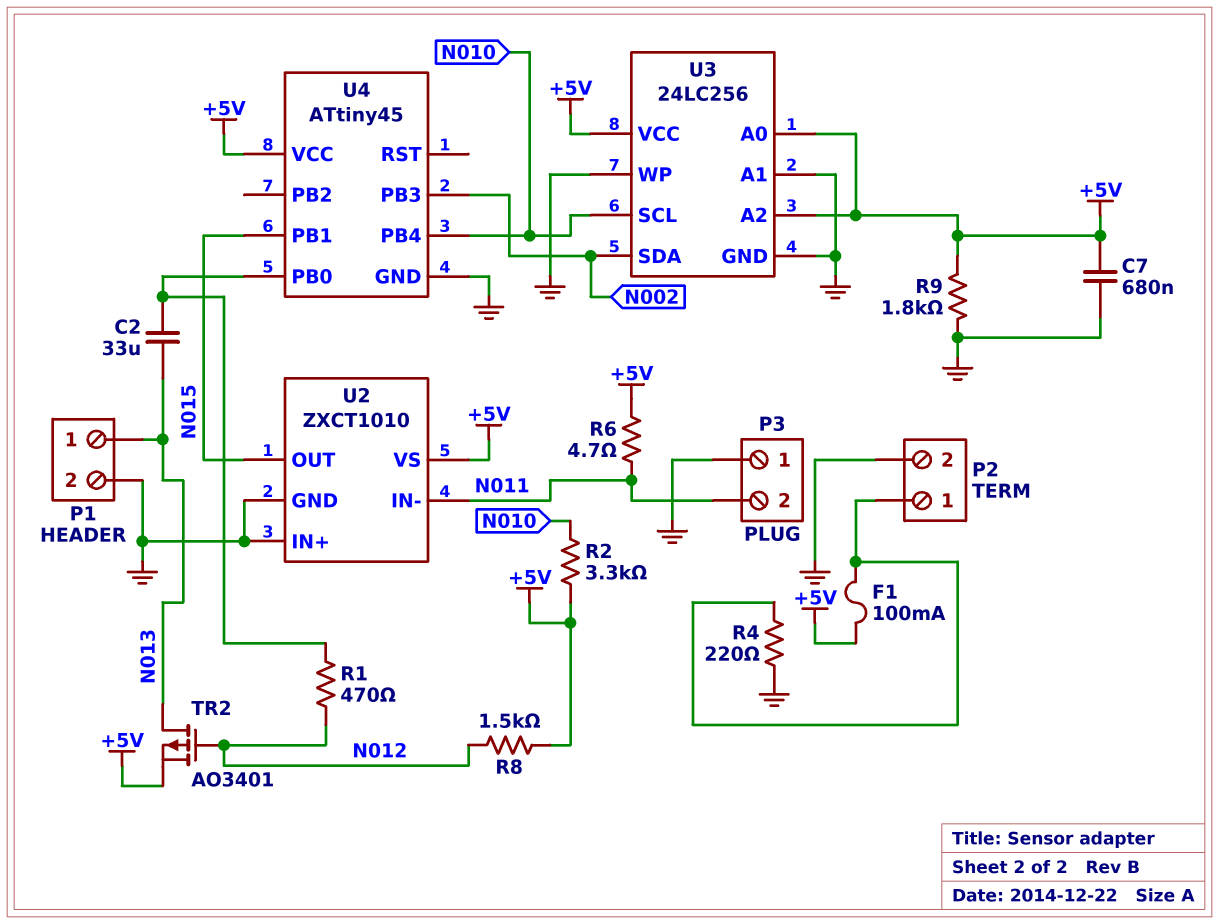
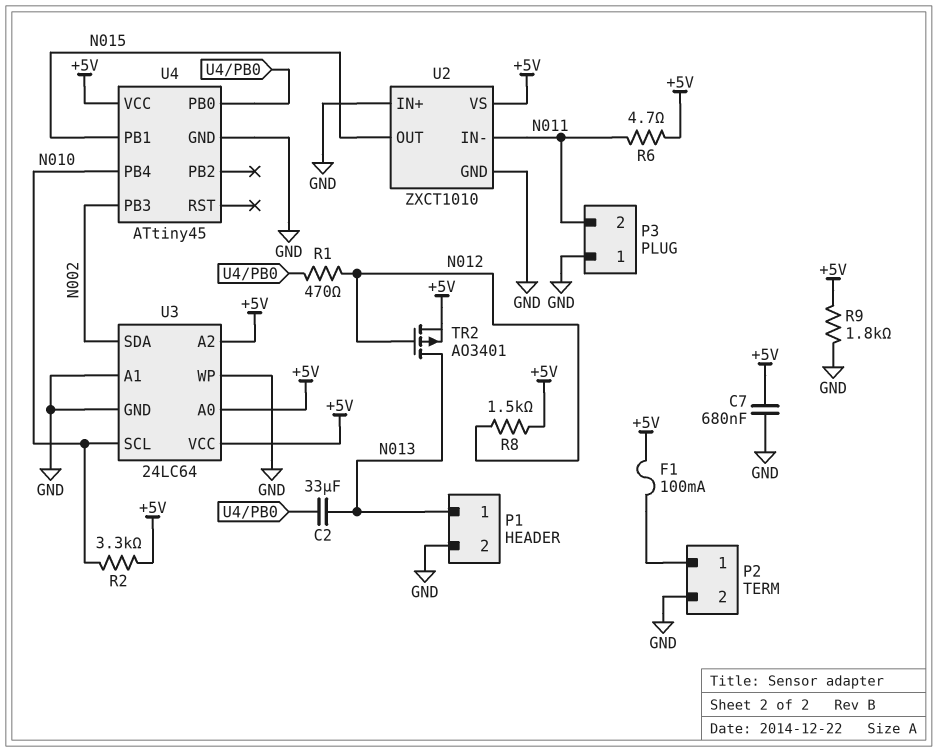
R4: 220 (GND, P2/1) -> none
U3: 24LC256 -> 24LC64

